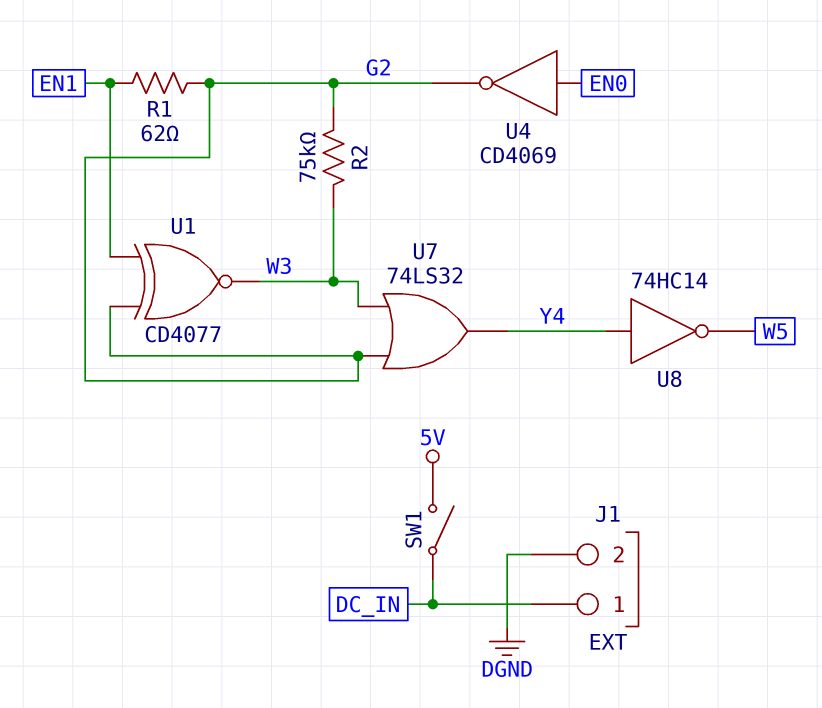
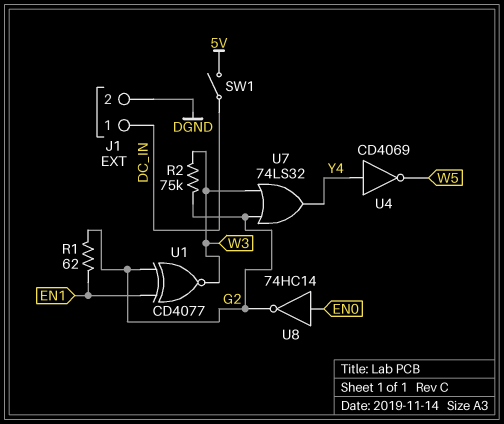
U4: NOT CD4069 (in EN0, out G2) -> NOT CD4069 (in Y4, out W5)
U8: NOT 74HC14 (in Y4, out W5) -> NOT 74HC14 (in EN0, out G2)

